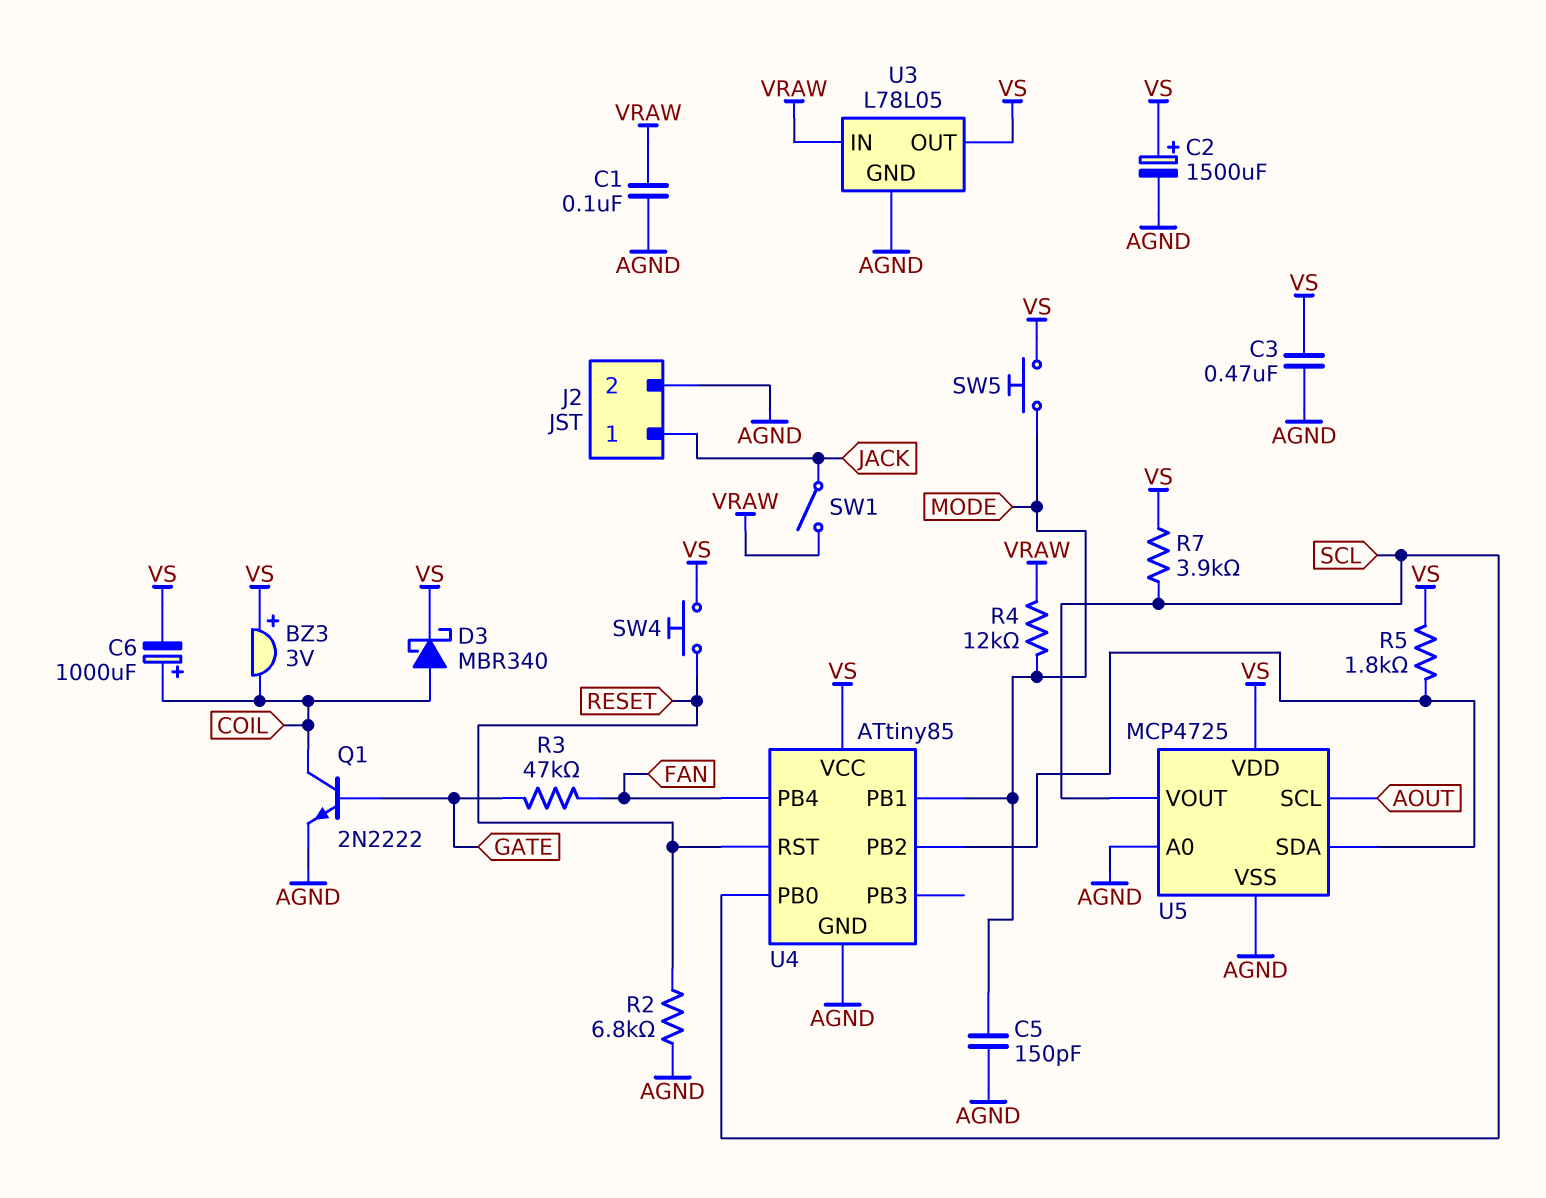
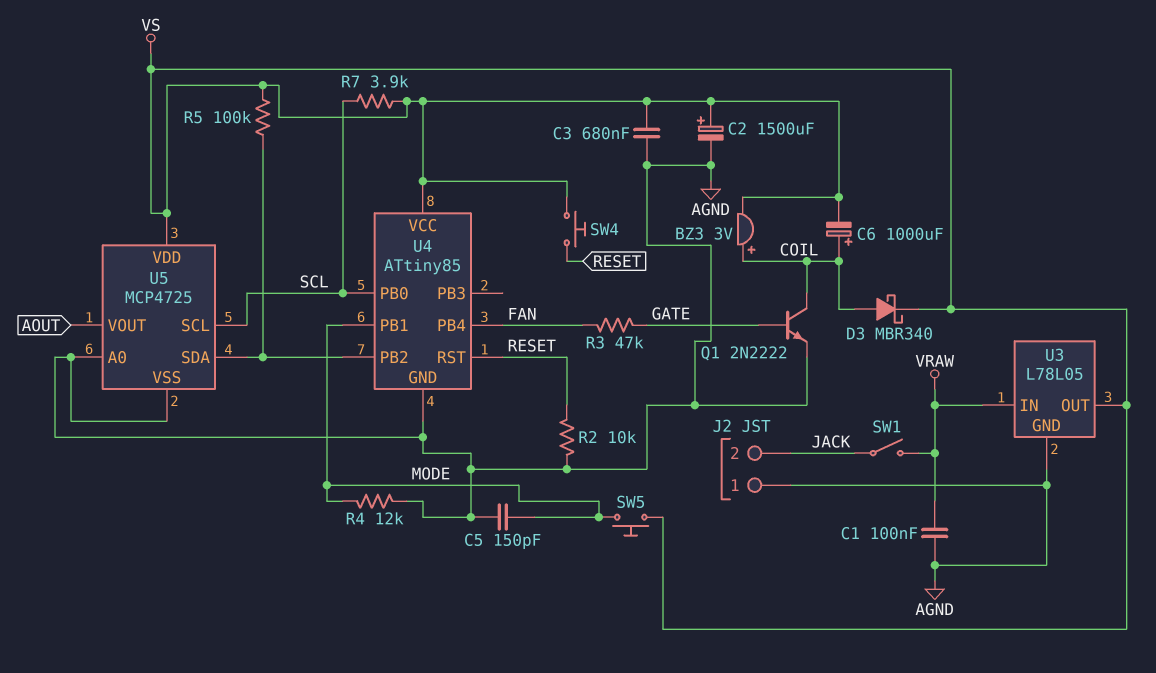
BZ3: buzzer 3V (plus VS, minus COIL) -> buzzer 3V (plus COIL, minus VS)
C3: 470nF (AGND, VS) -> 680nF (AGND, VS)
J2 pin 1: JACK -> AGND
J2 pin 2: AGND -> JACK
R2: 6.8k (AGND, RESET) -> 10k (AGND, RESET)
R4: 12k (MODE, VRAW) -> 12k (AGND, MODE)
R5: 1.8k (U4/PB2, VS) -> 100k (U4/PB2, VS)
U5 pin SCL: AOUT -> SCL
U5 pin VOUT: SCL -> AOUT

